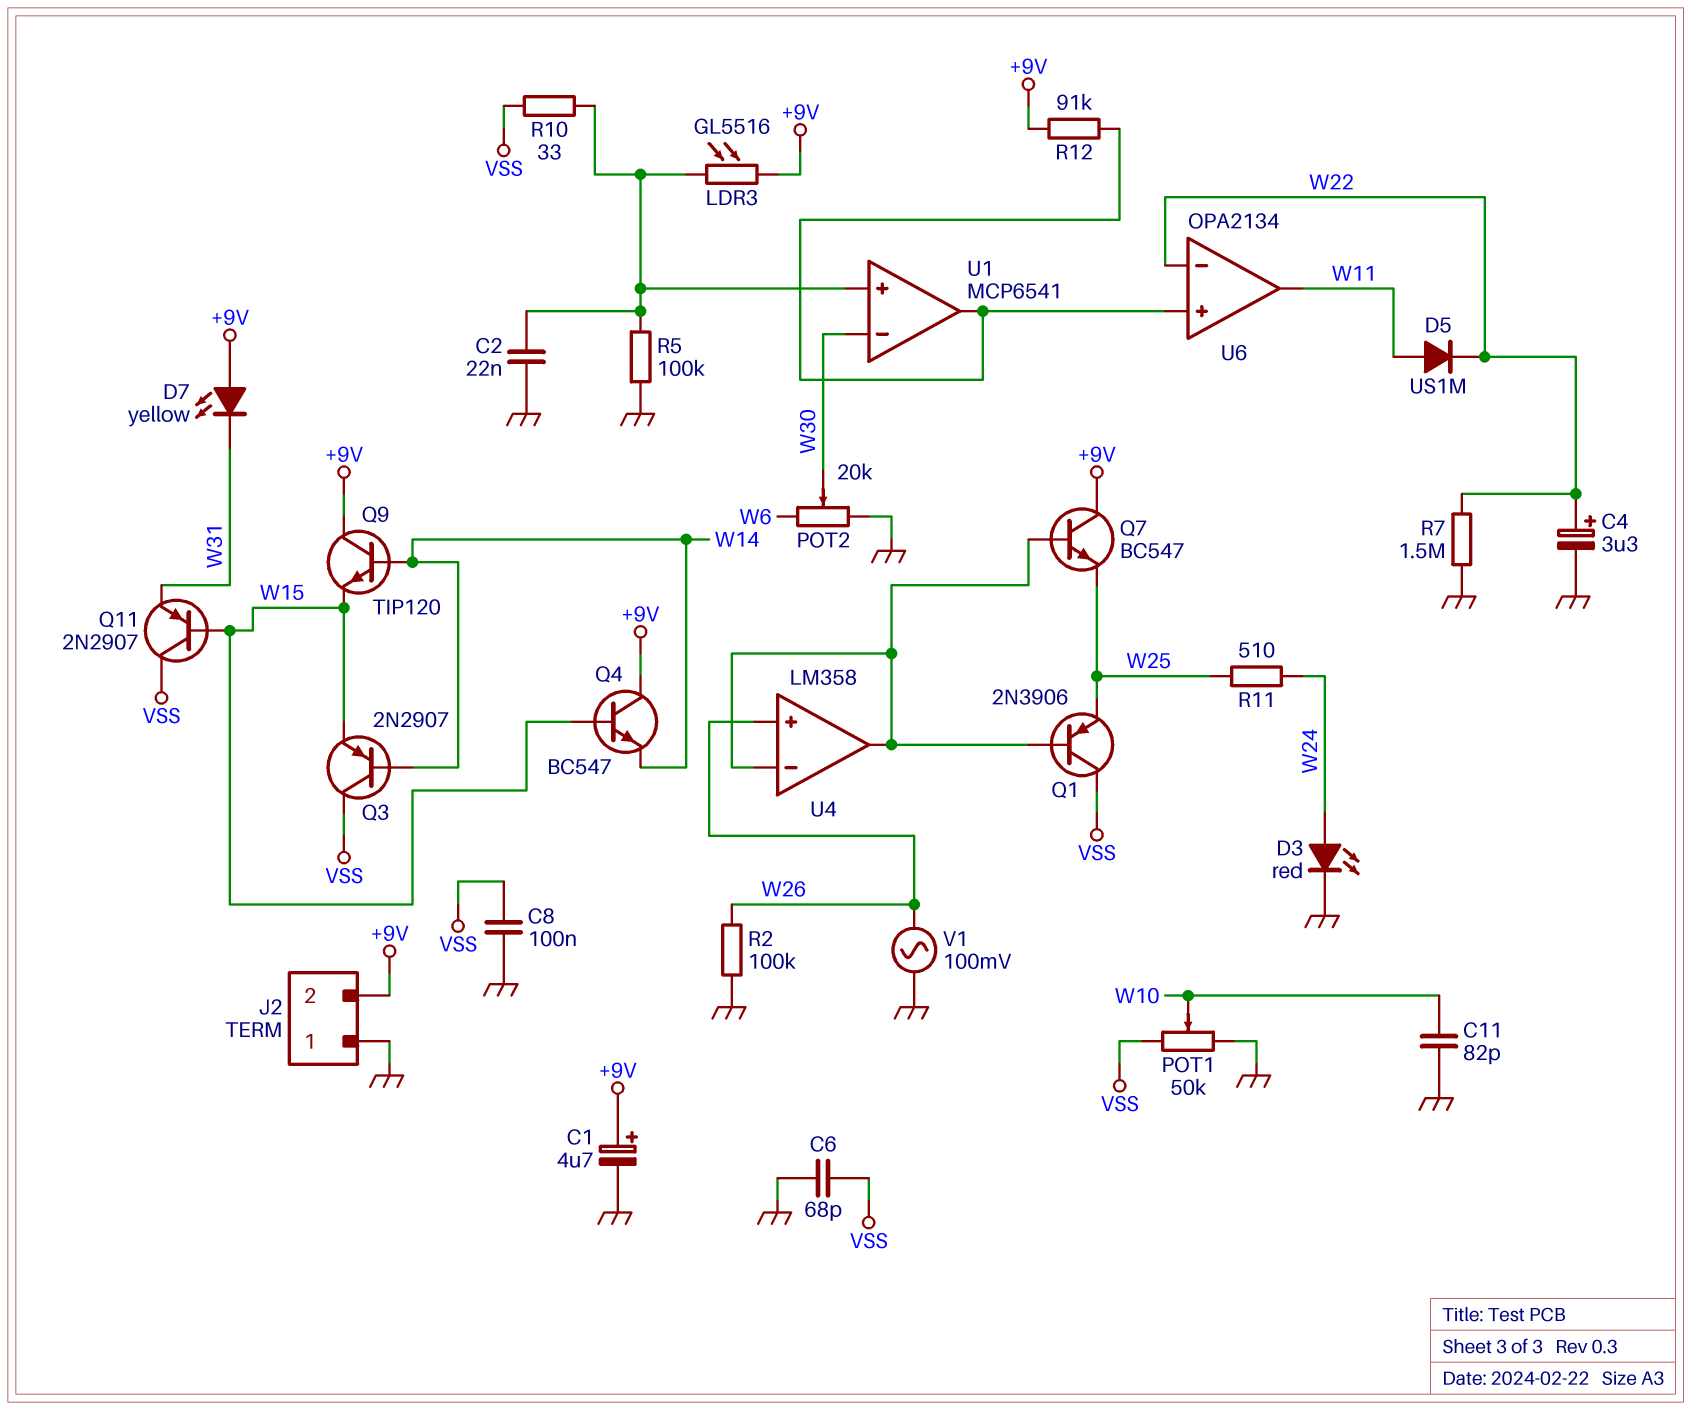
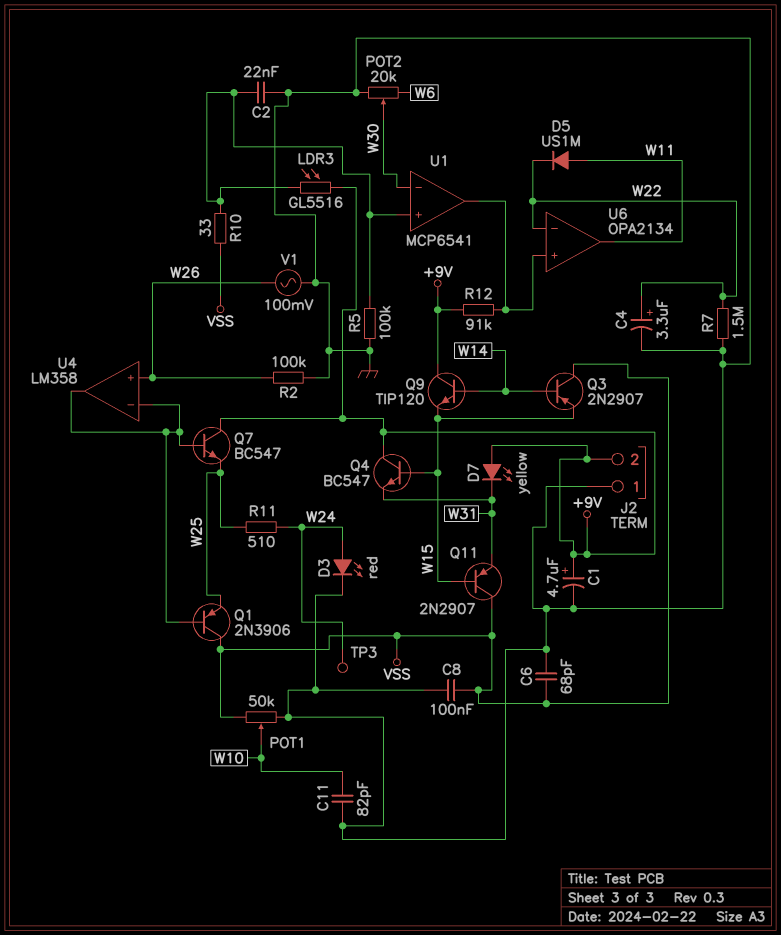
Q4: NPN BC547 (B W15, C +9V, E W14) -> NPN BC547 (B W15, C +9V, E W31)
TP3: none -> test point (W24)

